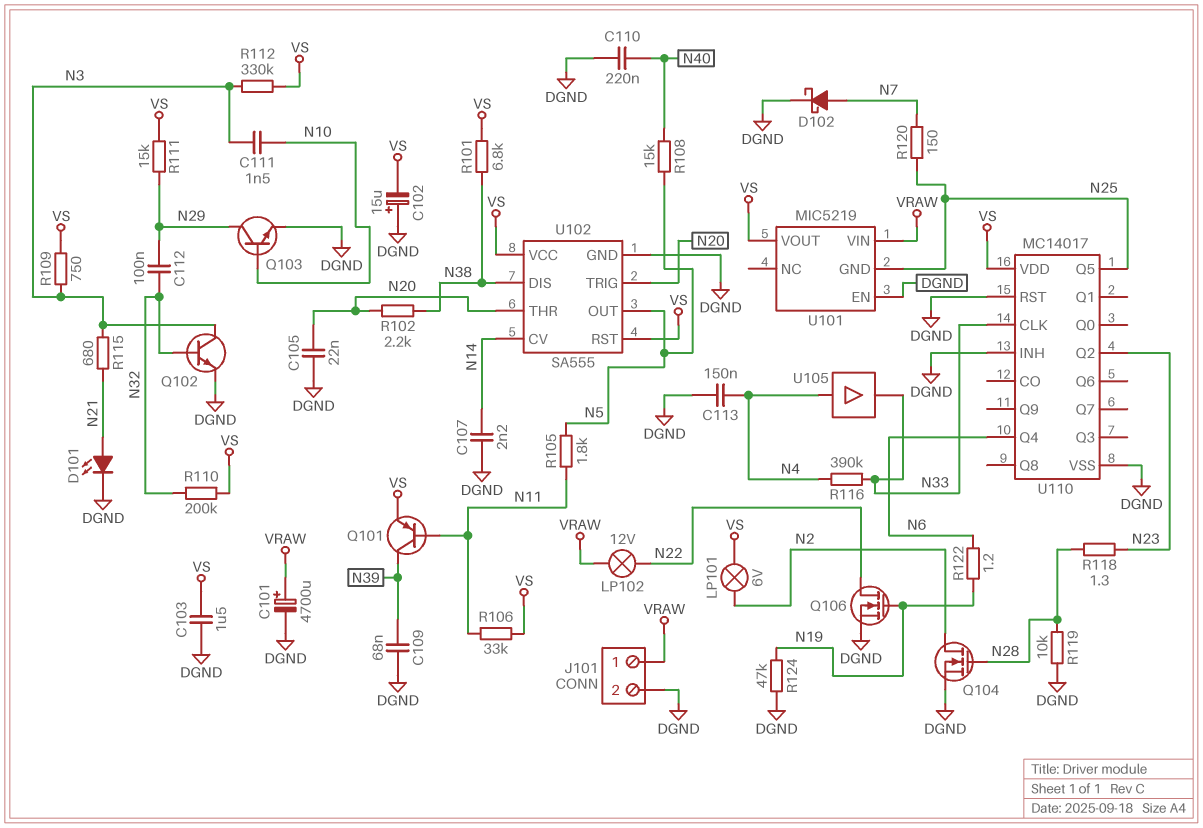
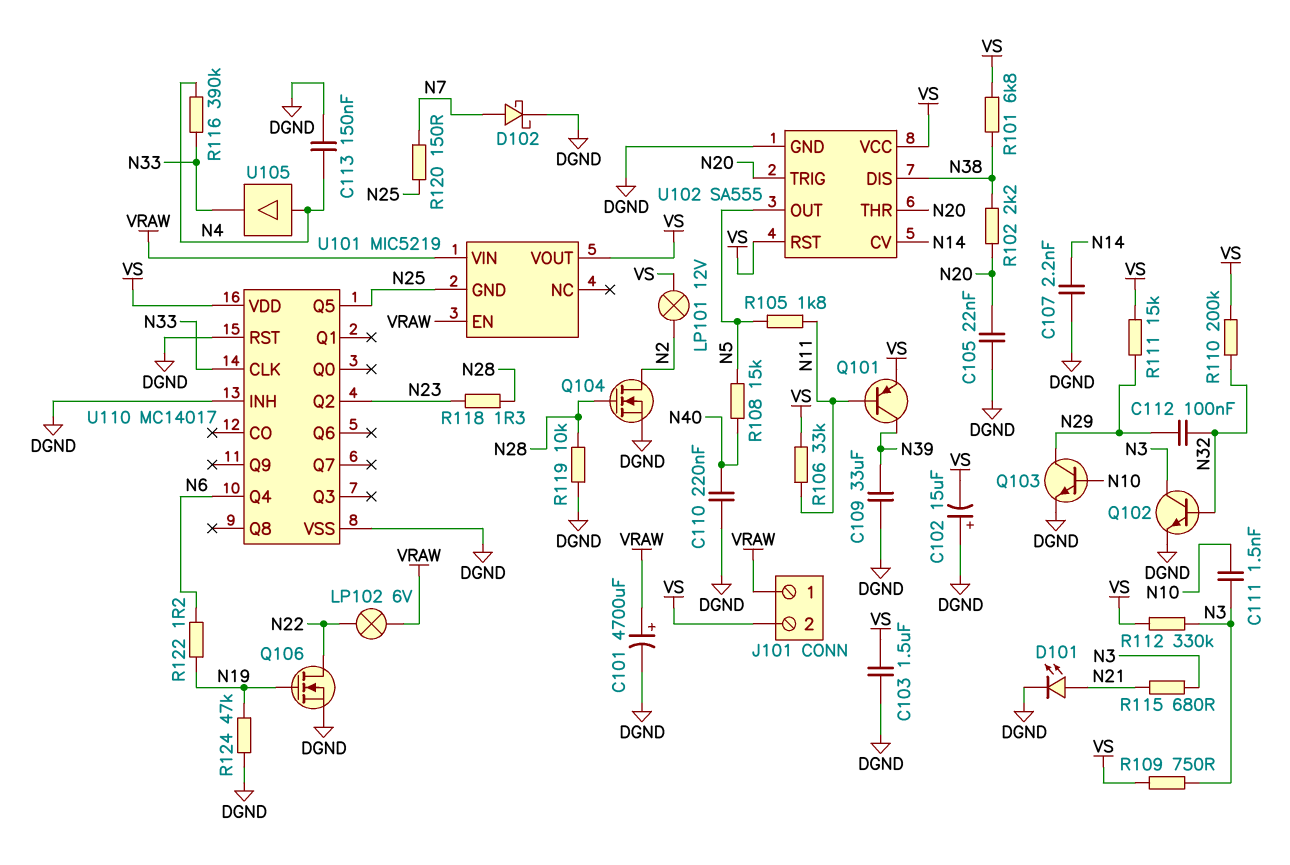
C109: 68nF (DGND, N39) -> 33uF (DGND, N39)
J101 pin 2: DGND -> VS
LP101: lamp 6V (N2, VS) -> lamp 12V (N2, VS)
LP102: lamp 12V (N22, VRAW) -> lamp 6V (N22, VRAW)
U101 pin EN: DGND -> VRAW

